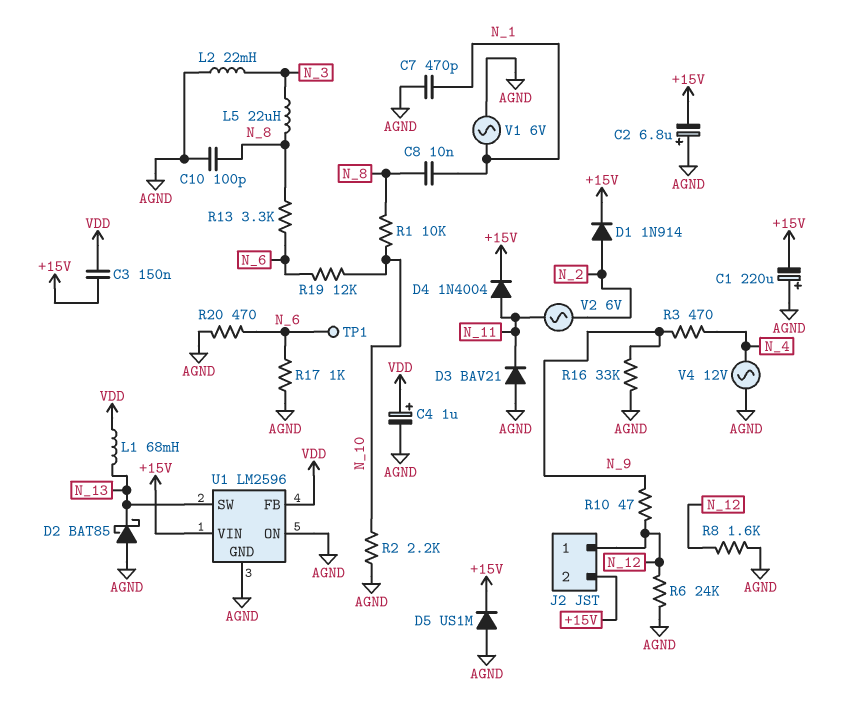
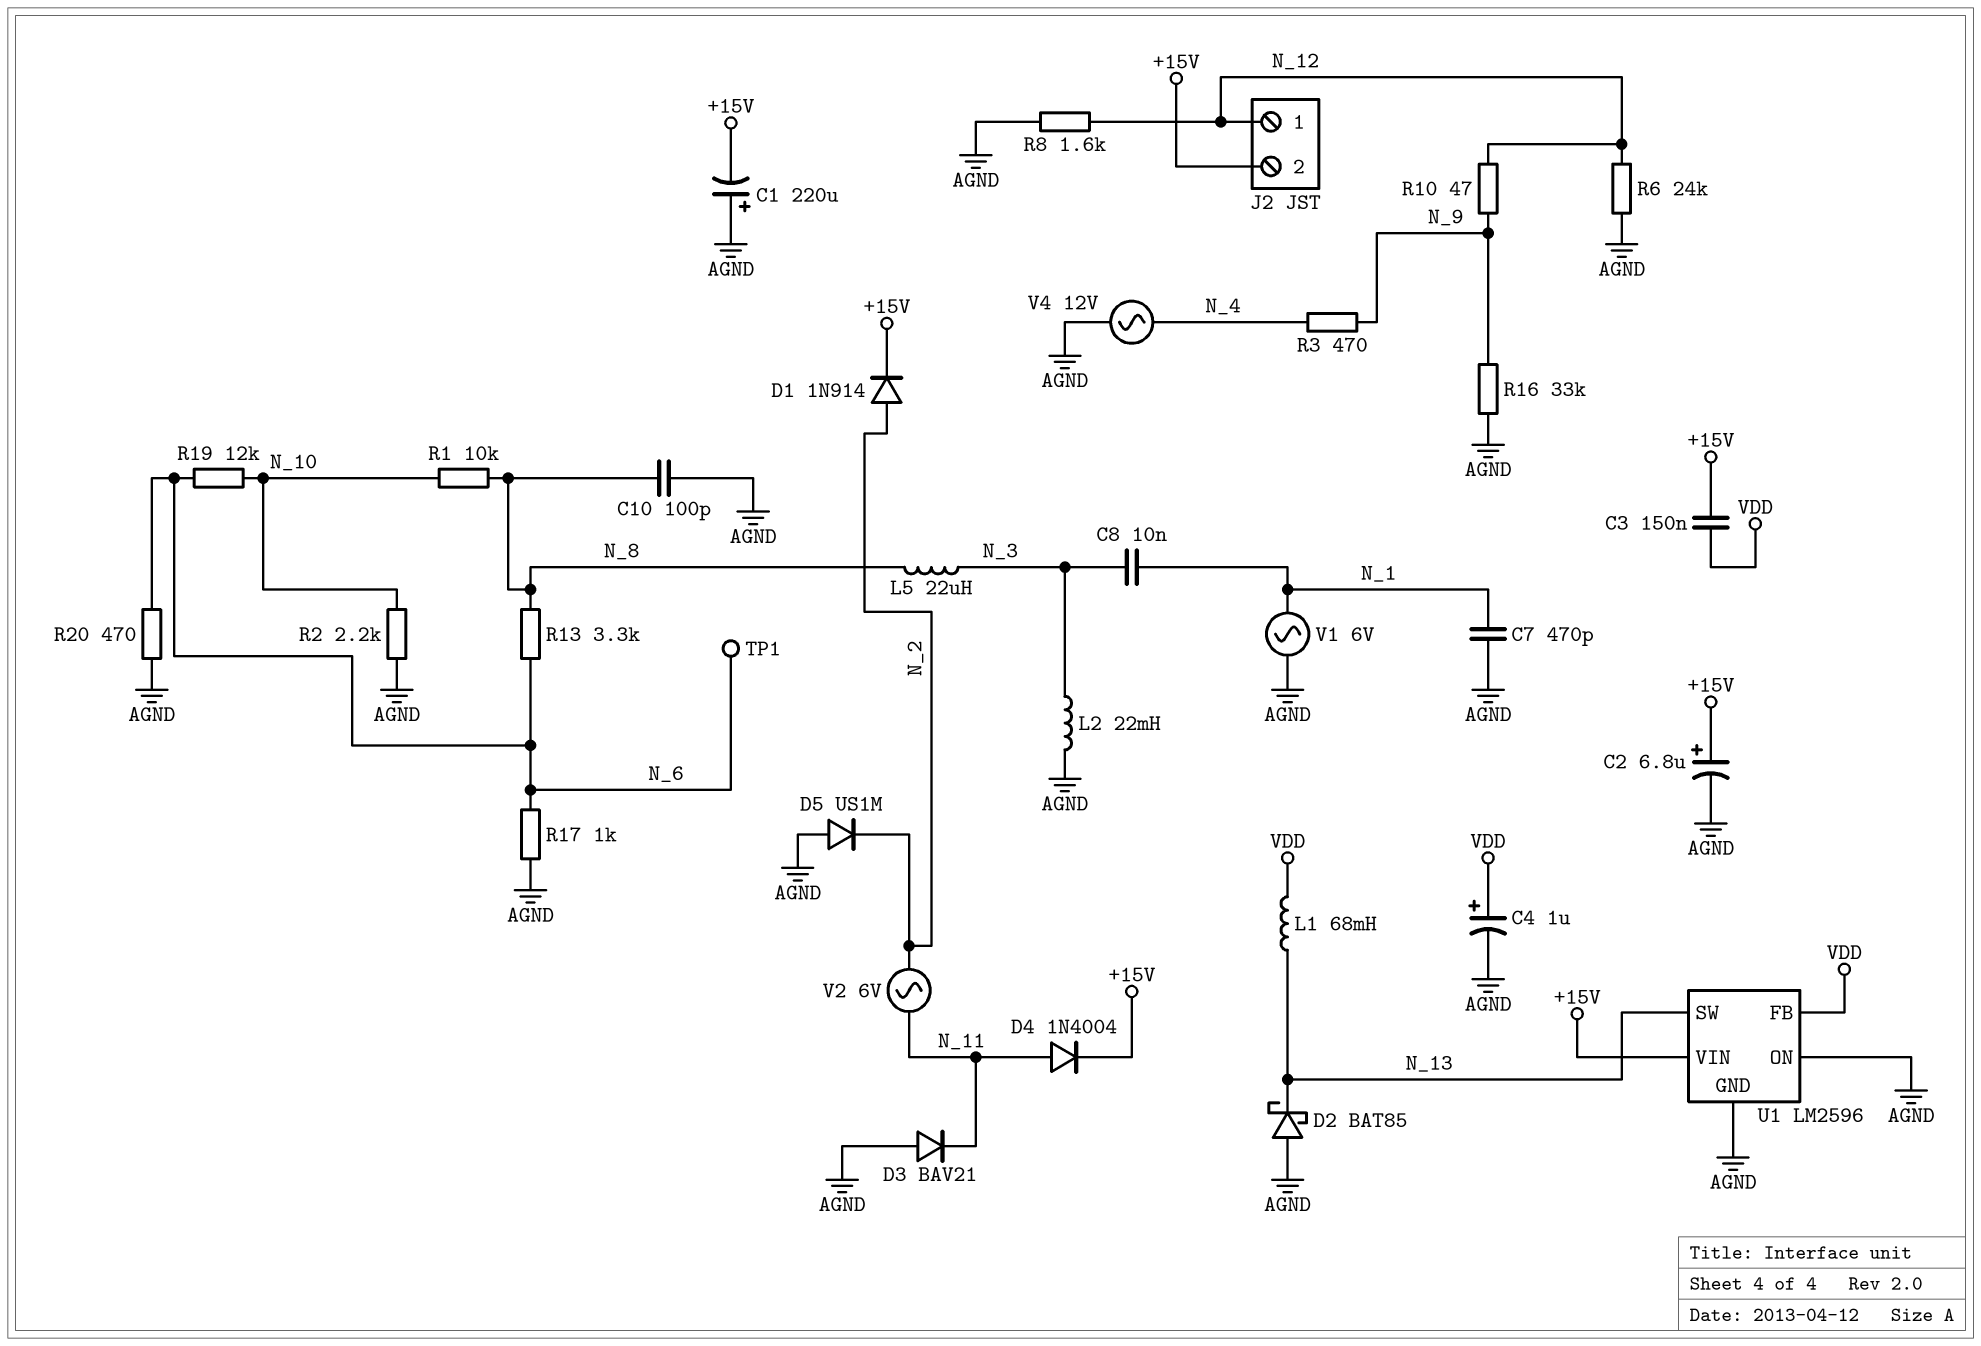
C2: 6.8uF (plus AGND, minus +15V) -> 6.8uF (plus +15V, minus AGND)
C8: 10nF (N_1, N_8) -> 10nF (N_1, N_3)
D5: diode US1M (A AGND, K +15V) -> diode US1M (A AGND, K N_2)

